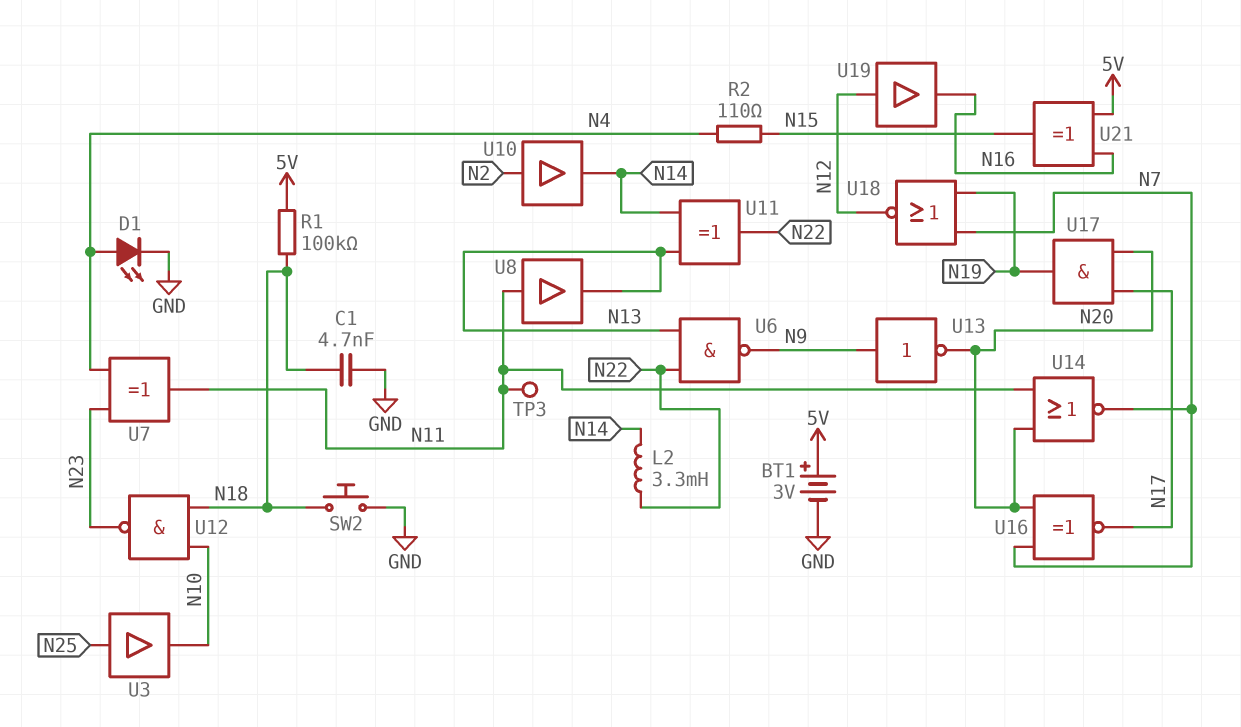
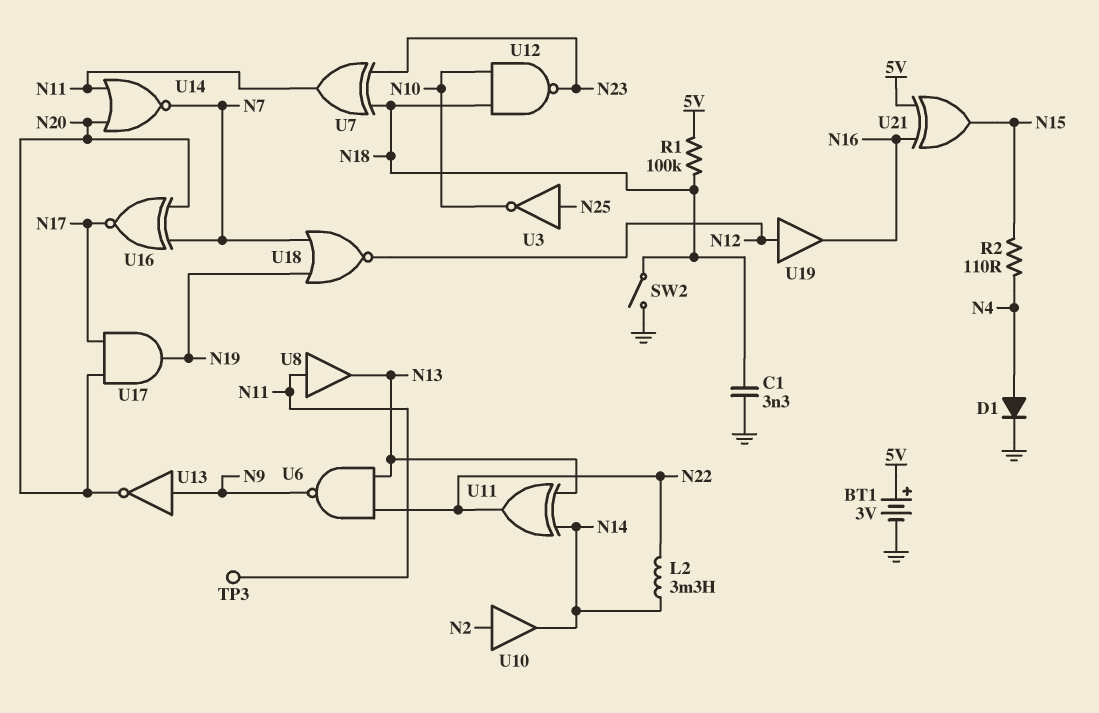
C1: 4.7nF (GND, N18) -> 3.3nF (GND, N18)
D1: LED (A N4, K GND) -> diode (A N4, K GND)
SW2: button (GND, N18) -> switch (GND, N18)
U3: buffer (in N25, out N10) -> NOT (in N25, out N10)
U7: XOR (in N4, in N23, out N11) -> XOR (in N18, in N23, out N11)

